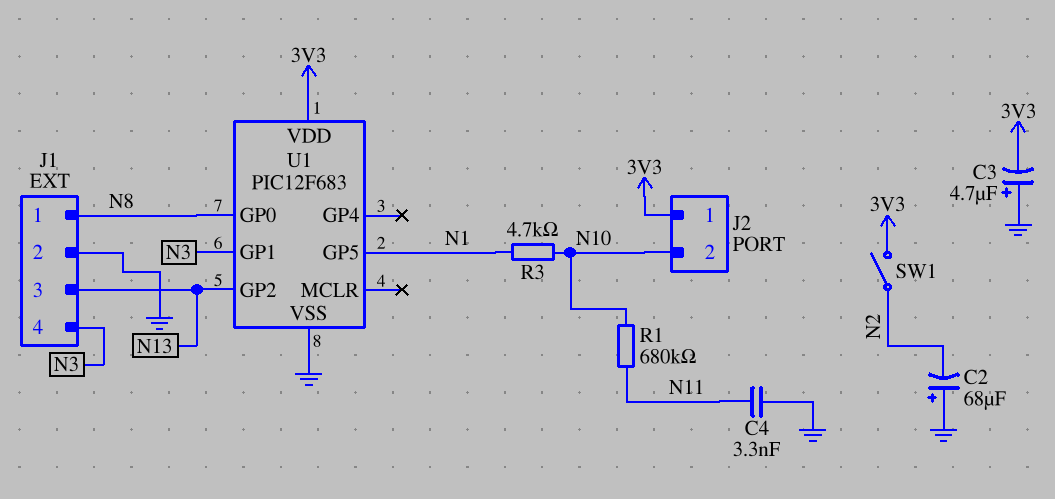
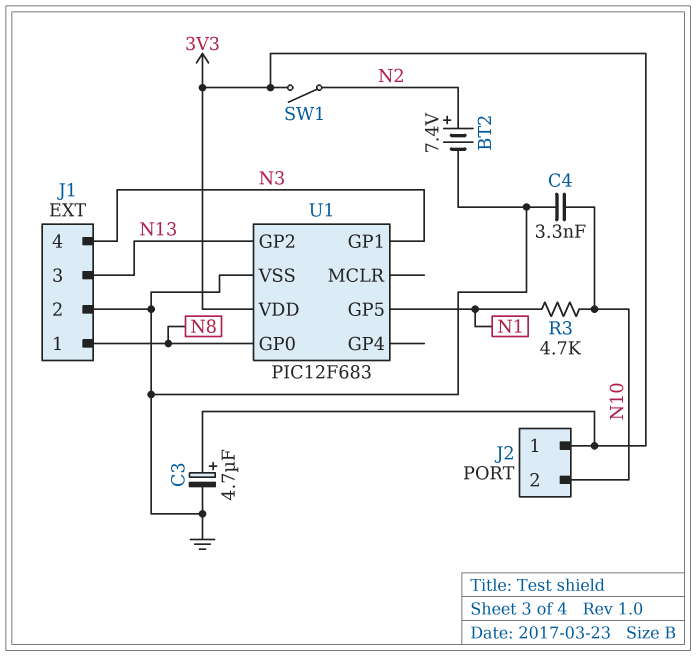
BT2: none -> 7.4V (plus N2, minus GND)
C2: 68uF (plus GND, minus N2) -> none
C3: 4.7uF (plus GND, minus 3V3) -> 4.7uF (plus 3V3, minus GND)
C4: 3.3nF (GND, N11) -> 3.3nF (GND, N10)
R1: 680k (N10, N11) -> none

